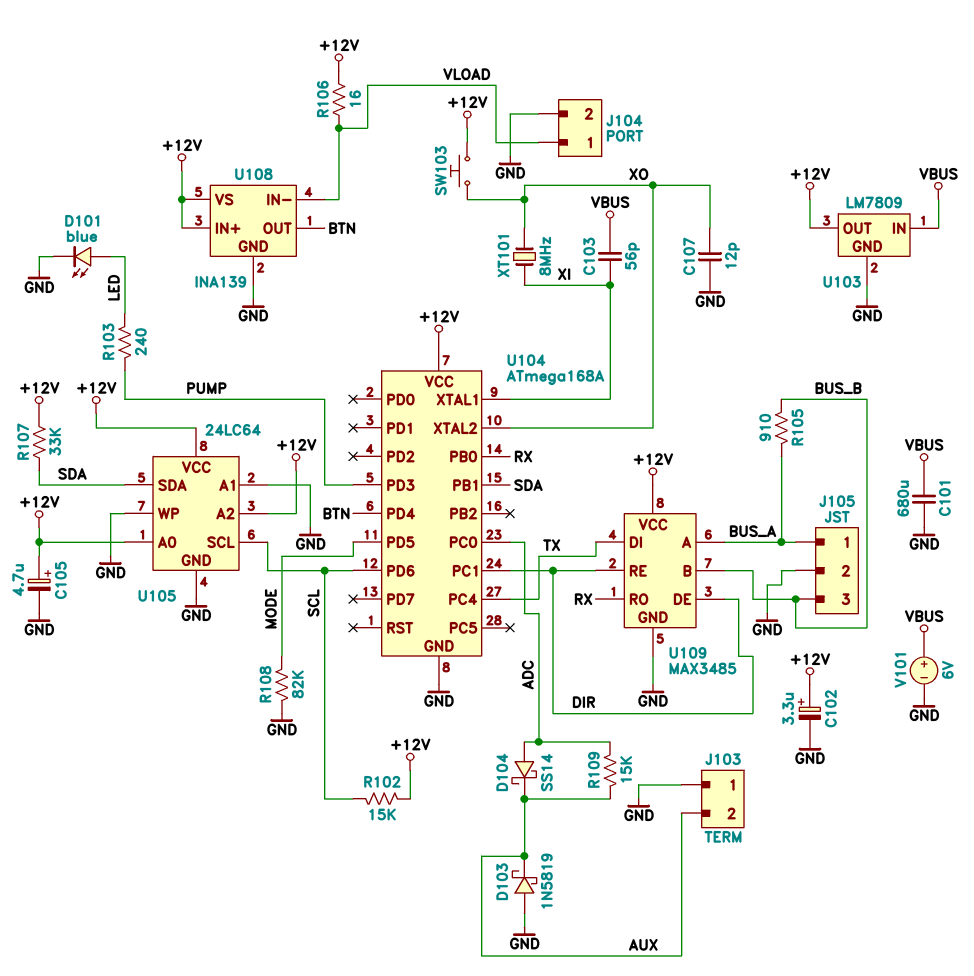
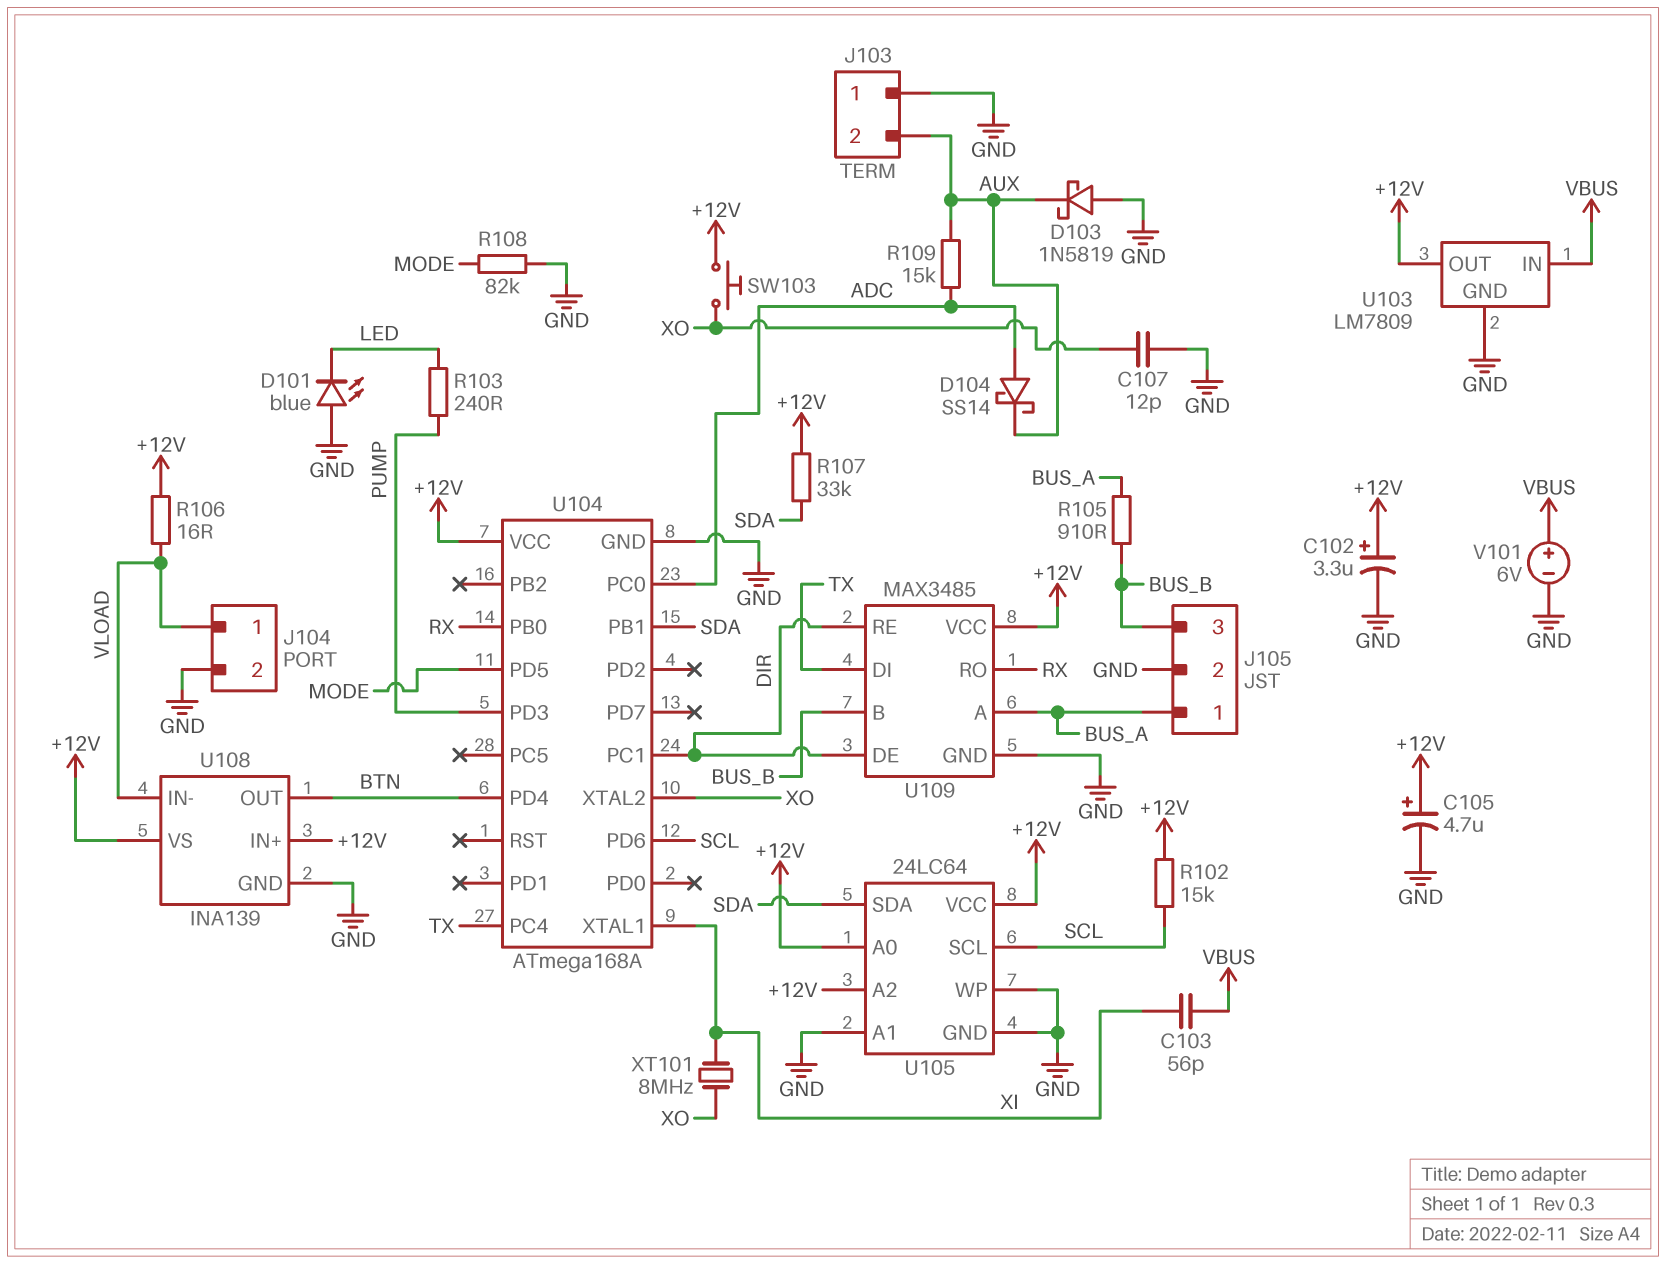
C101: 680uF (GND, VBUS) -> none
D101: LED blue (A LED, K GND) -> LED blue (A GND, K LED)

